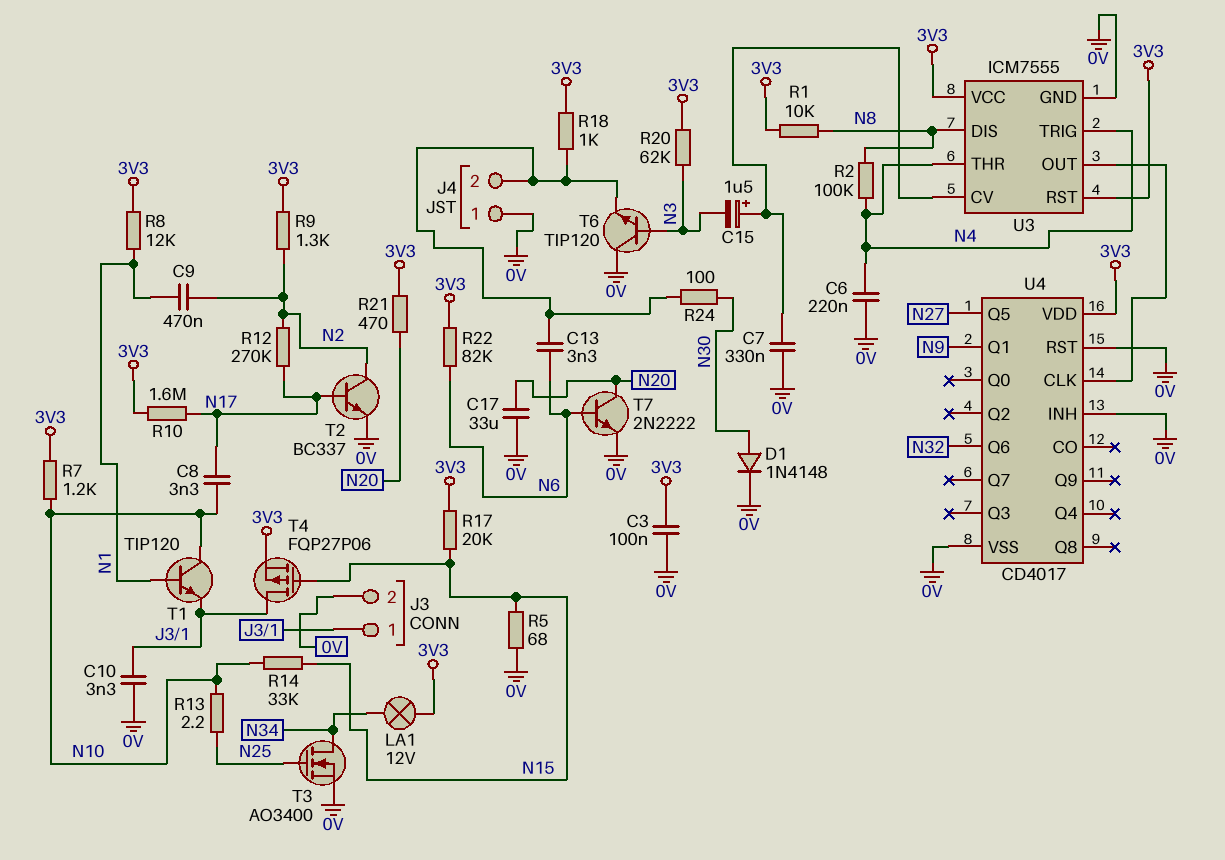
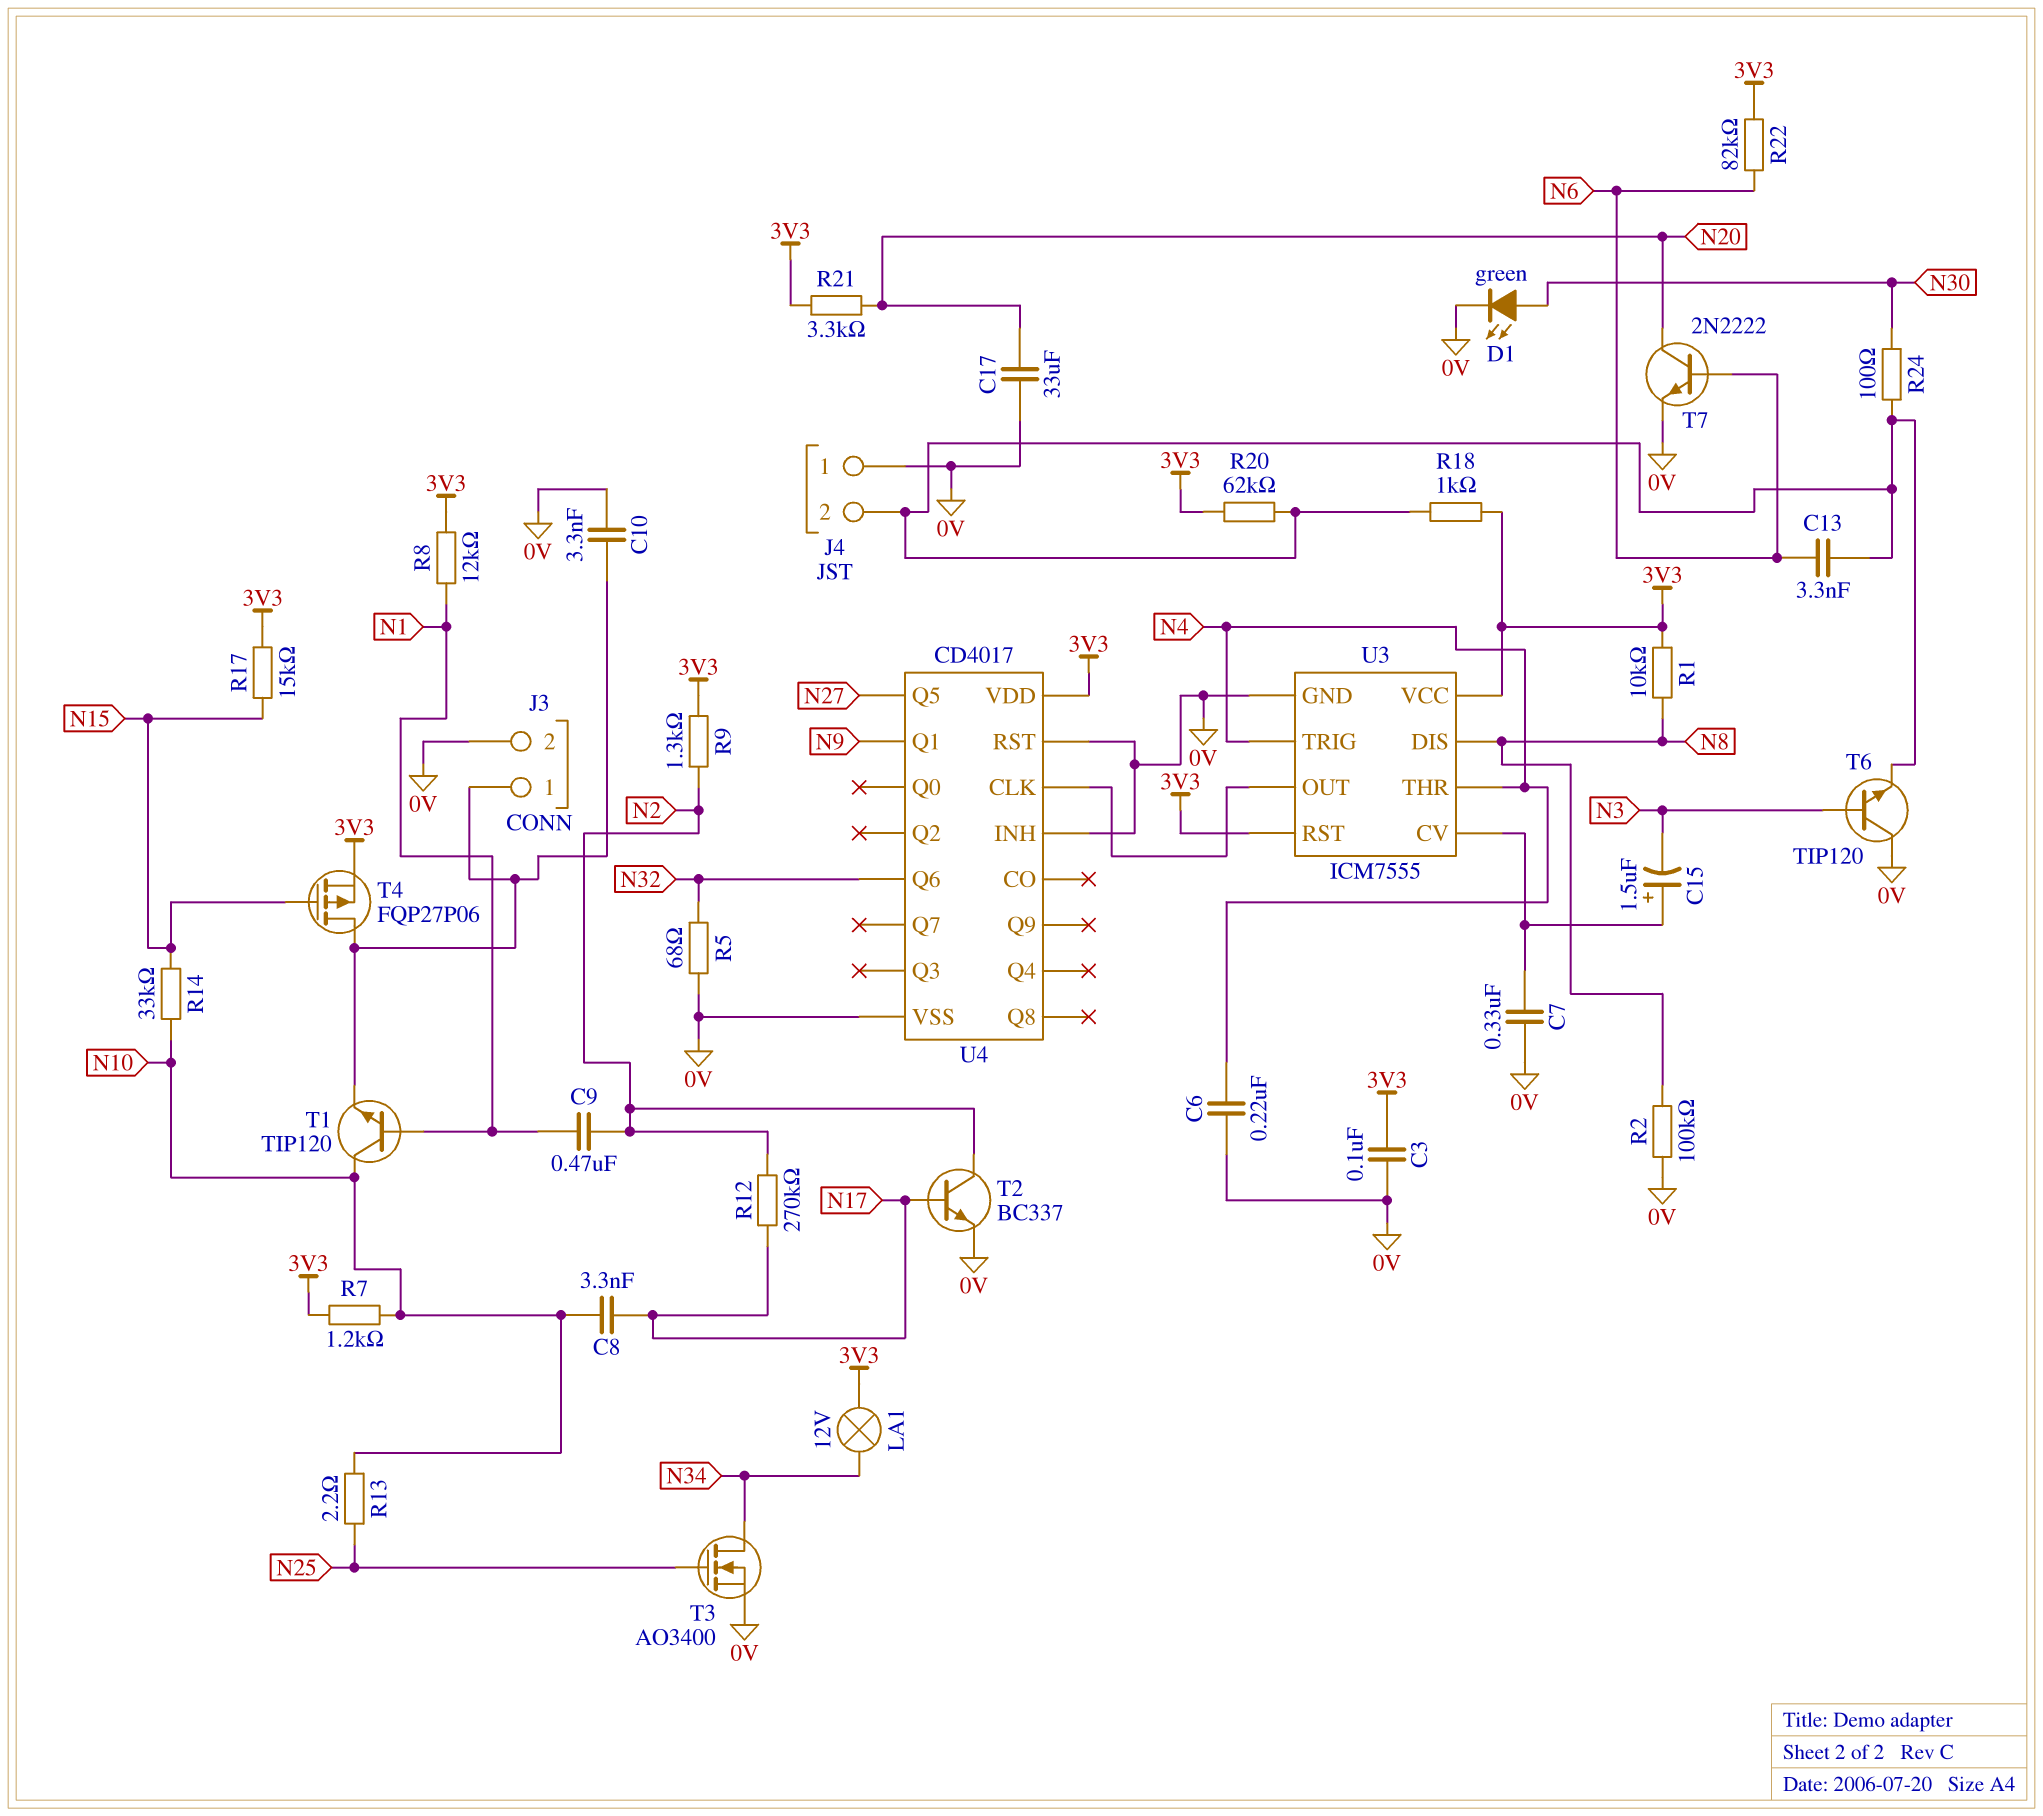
D1: diode 1N4148 (A N30, K 0V) -> LED green (A N30, K 0V)
R2: 100k (N4, N8) -> 100k (0V, N8)
R5: 68 (0V, N15) -> 68 (0V, N32)
R10: 1.6M (3V3, N17) -> none
R17: 20k (3V3, N15) -> 15k (3V3, N15)
R20: 62k (3V3, N3) -> 62k (3V3, J4/2)
R21: 470 (3V3, N20) -> 3.3k (3V3, N20)

